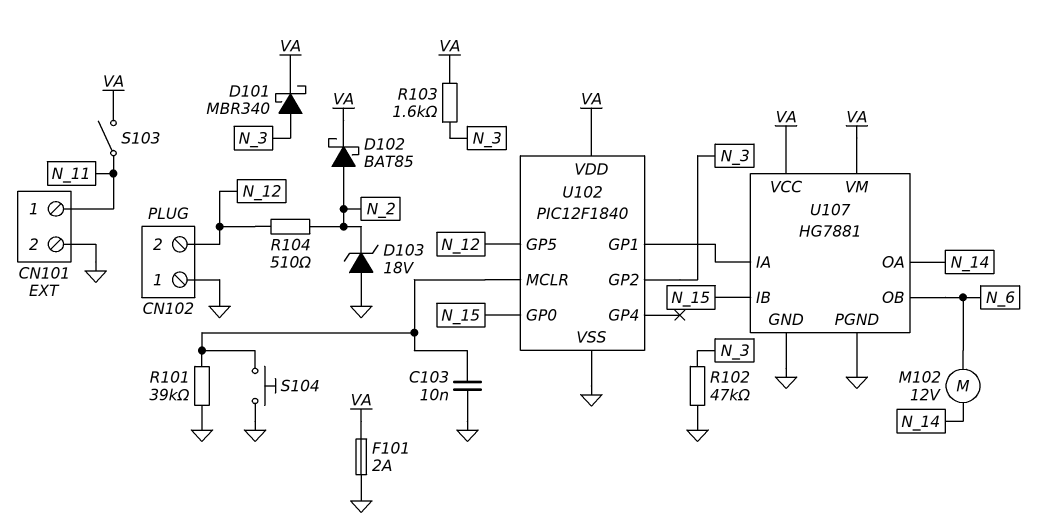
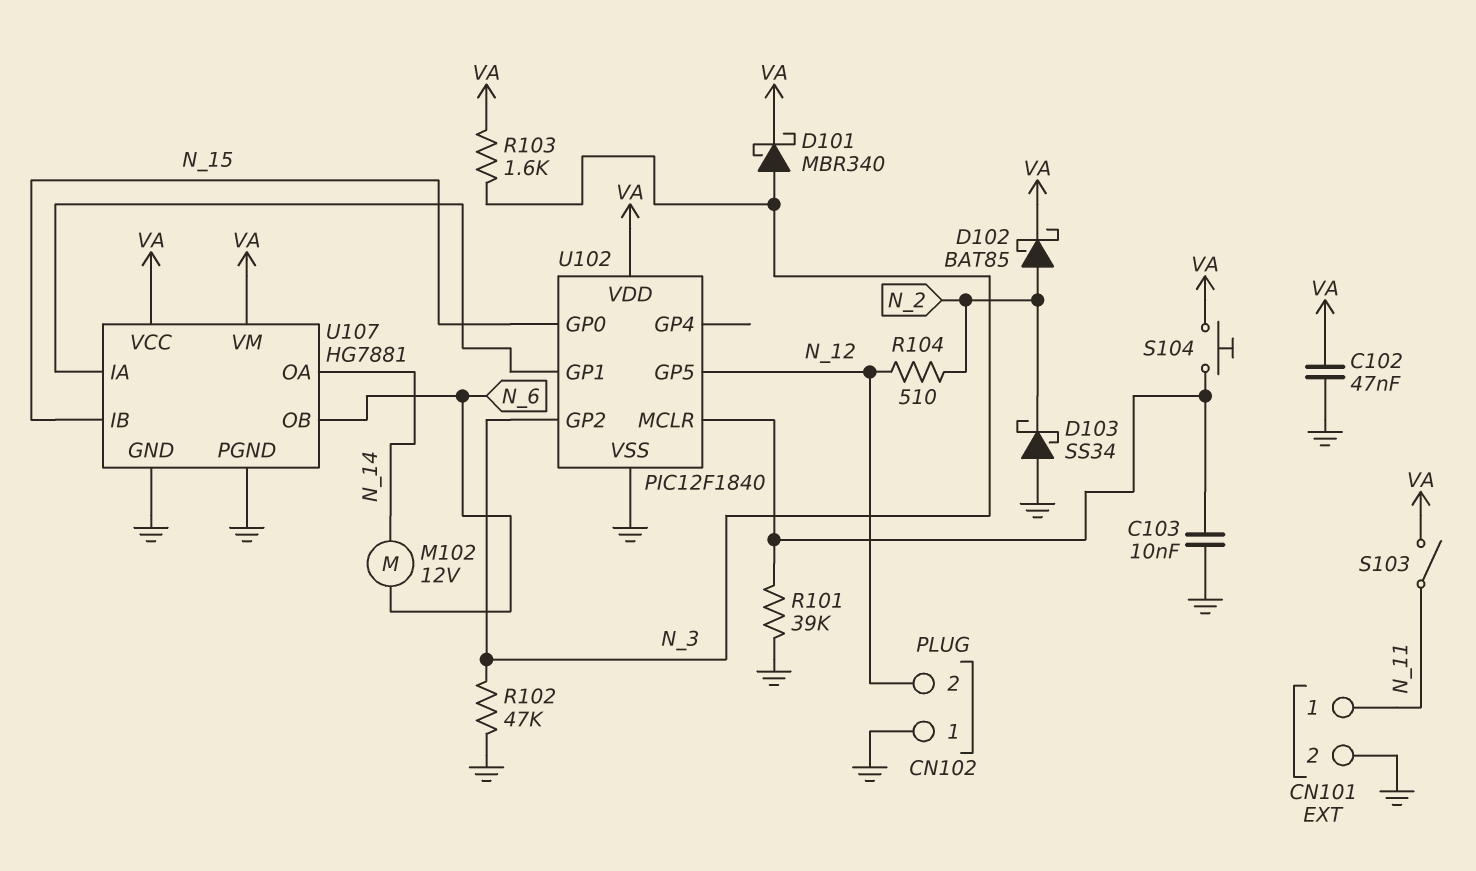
C102: none -> 47nF (GND, VA)
D103: zener 18V (A GND, K N_2) -> schottky SS34 (A GND, K N_2)
F101: 2A (GND, VA) -> none
S104: button (GND, U102/MCLR) -> button (U102/MCLR, VA)

